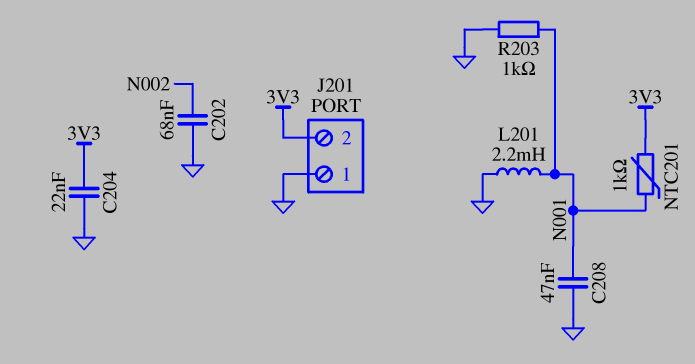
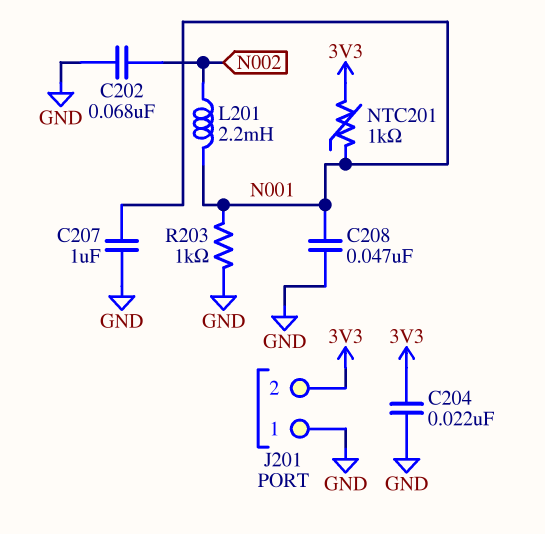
C207: none -> 1uF (GND, N001)
L201: 2.2mH (GND, N001) -> 2.2mH (N001, N002)

